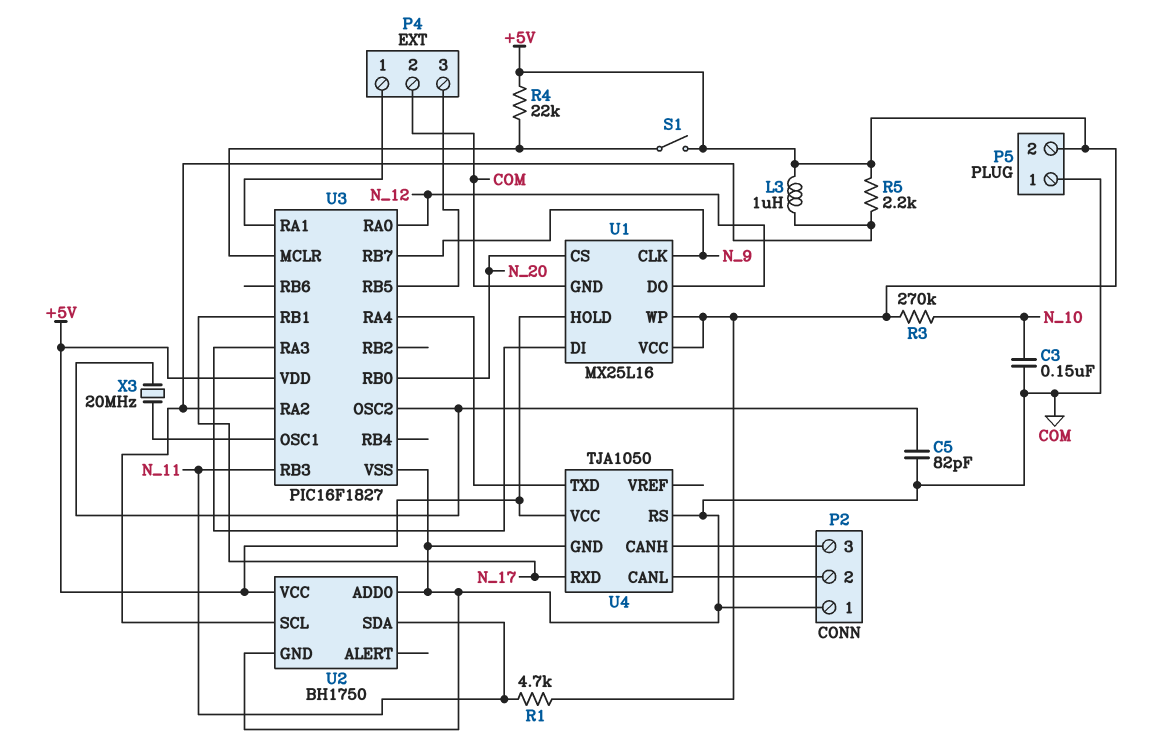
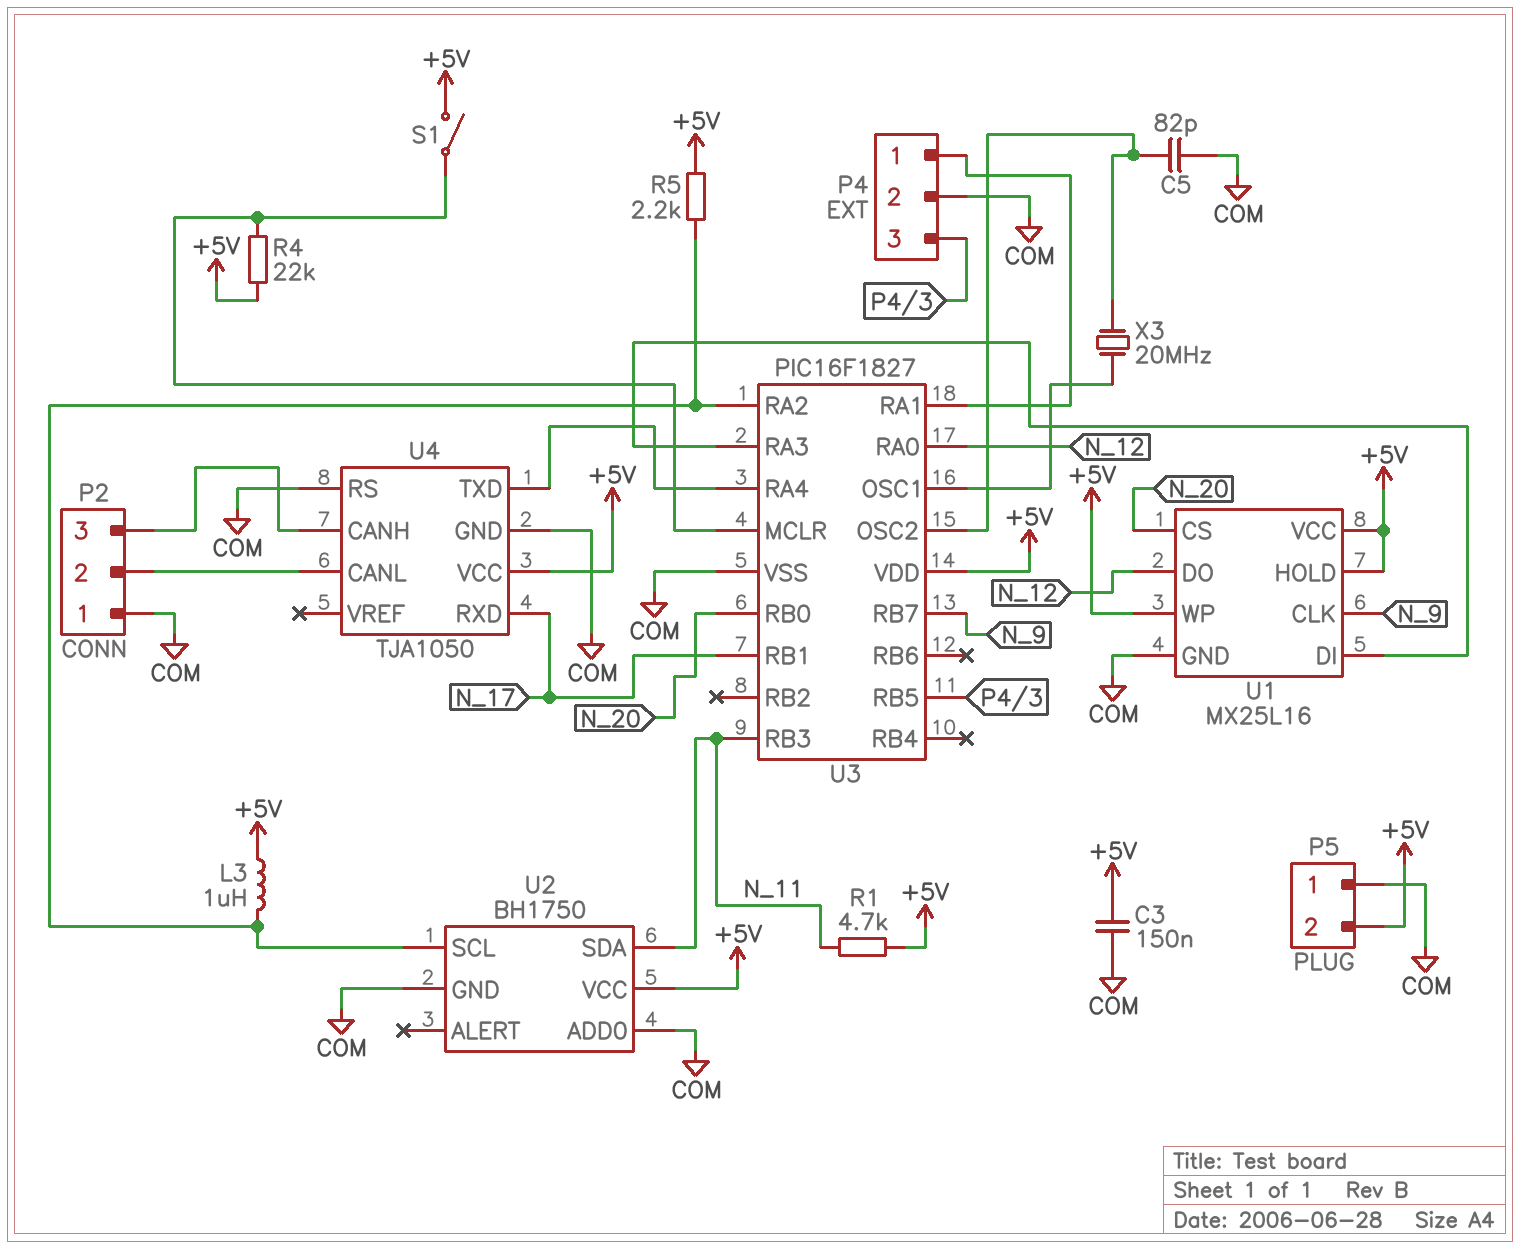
C3: 150nF (COM, N_10) -> 150nF (+5V, COM)
R3: 270k (+5V, N_10) -> none

